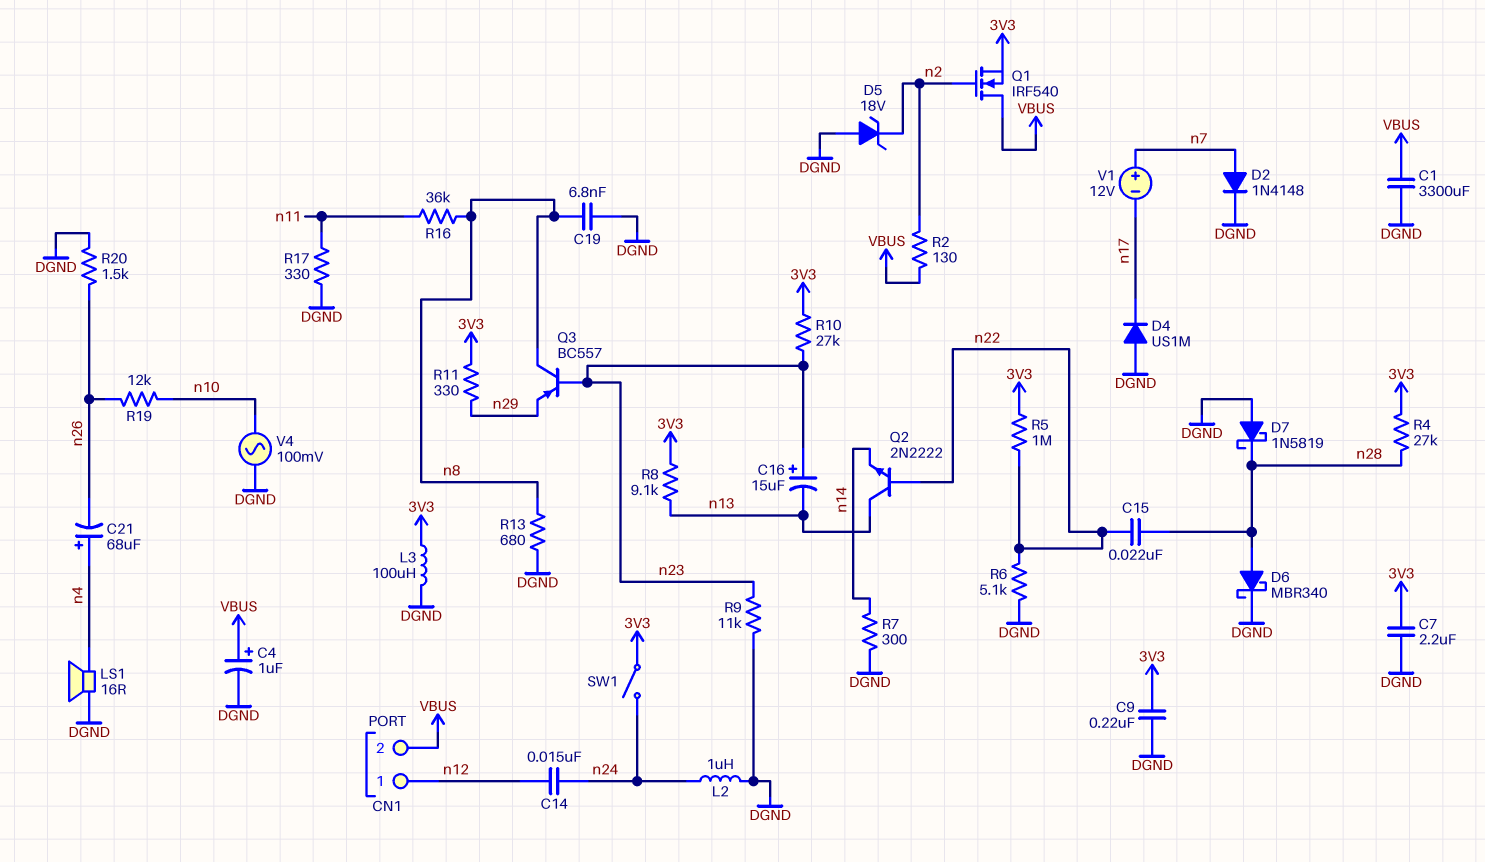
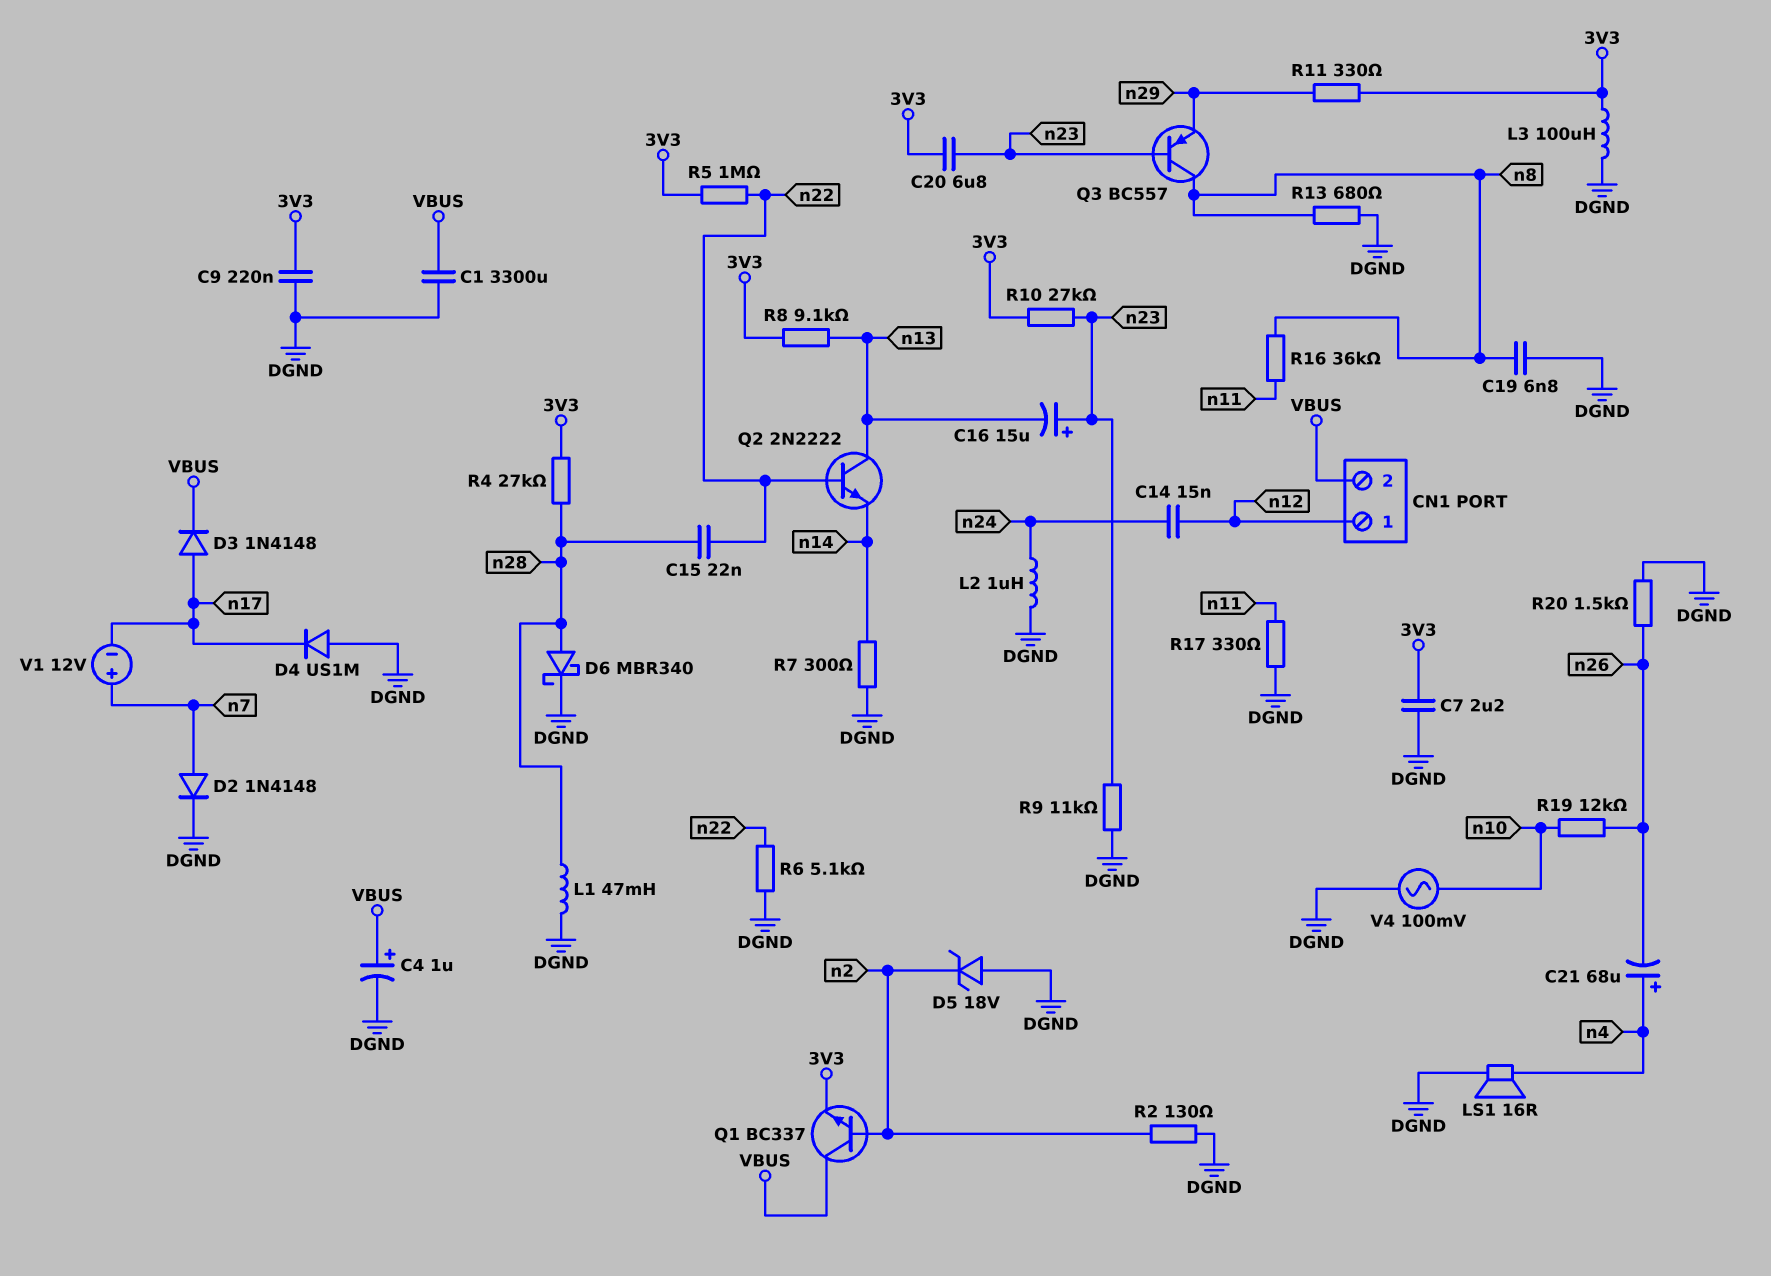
C20: none -> 6.8uF (3V3, n23)
D3: none -> diode 1N4148 (A n17, K VBUS)
D7: schottky 1N5819 (A DGND, K n28) -> none
L1: none -> 47mH (DGND, n28)
Q1: NMOS IRF540 (G n2, D VBUS, S 3V3) -> NPN BC337 (B n2, C VBUS, E 3V3)
R2: 130 (VBUS, n2) -> 130 (DGND, n2)
SW1: switch (3V3, n24) -> none

